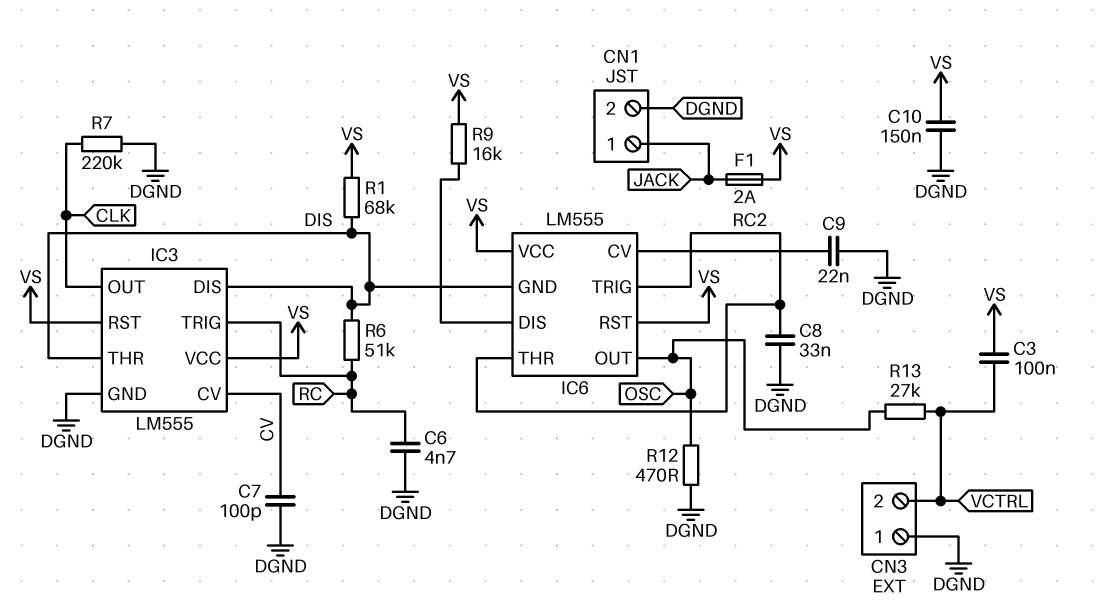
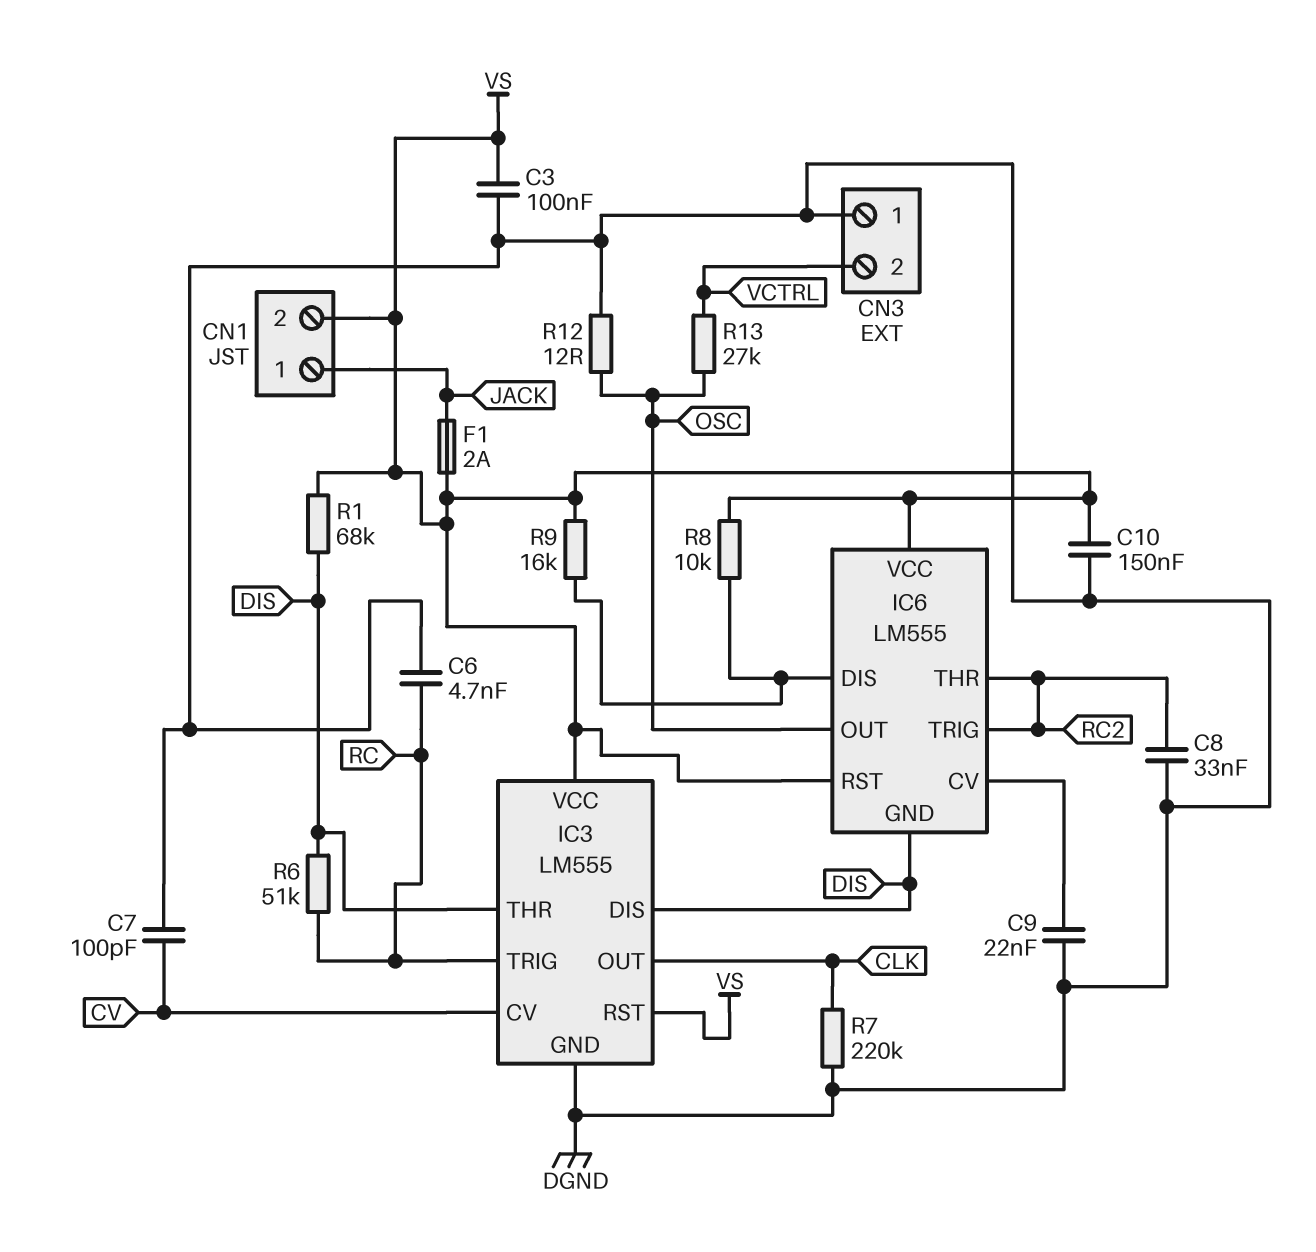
C3: 100nF (VCTRL, VS) -> 100nF (DGND, VS)
CN1 pin 2: DGND -> VS
R8: none -> 10k (IC6/DIS, VS)
R12: 470 (DGND, OSC) -> 12 (DGND, OSC)

